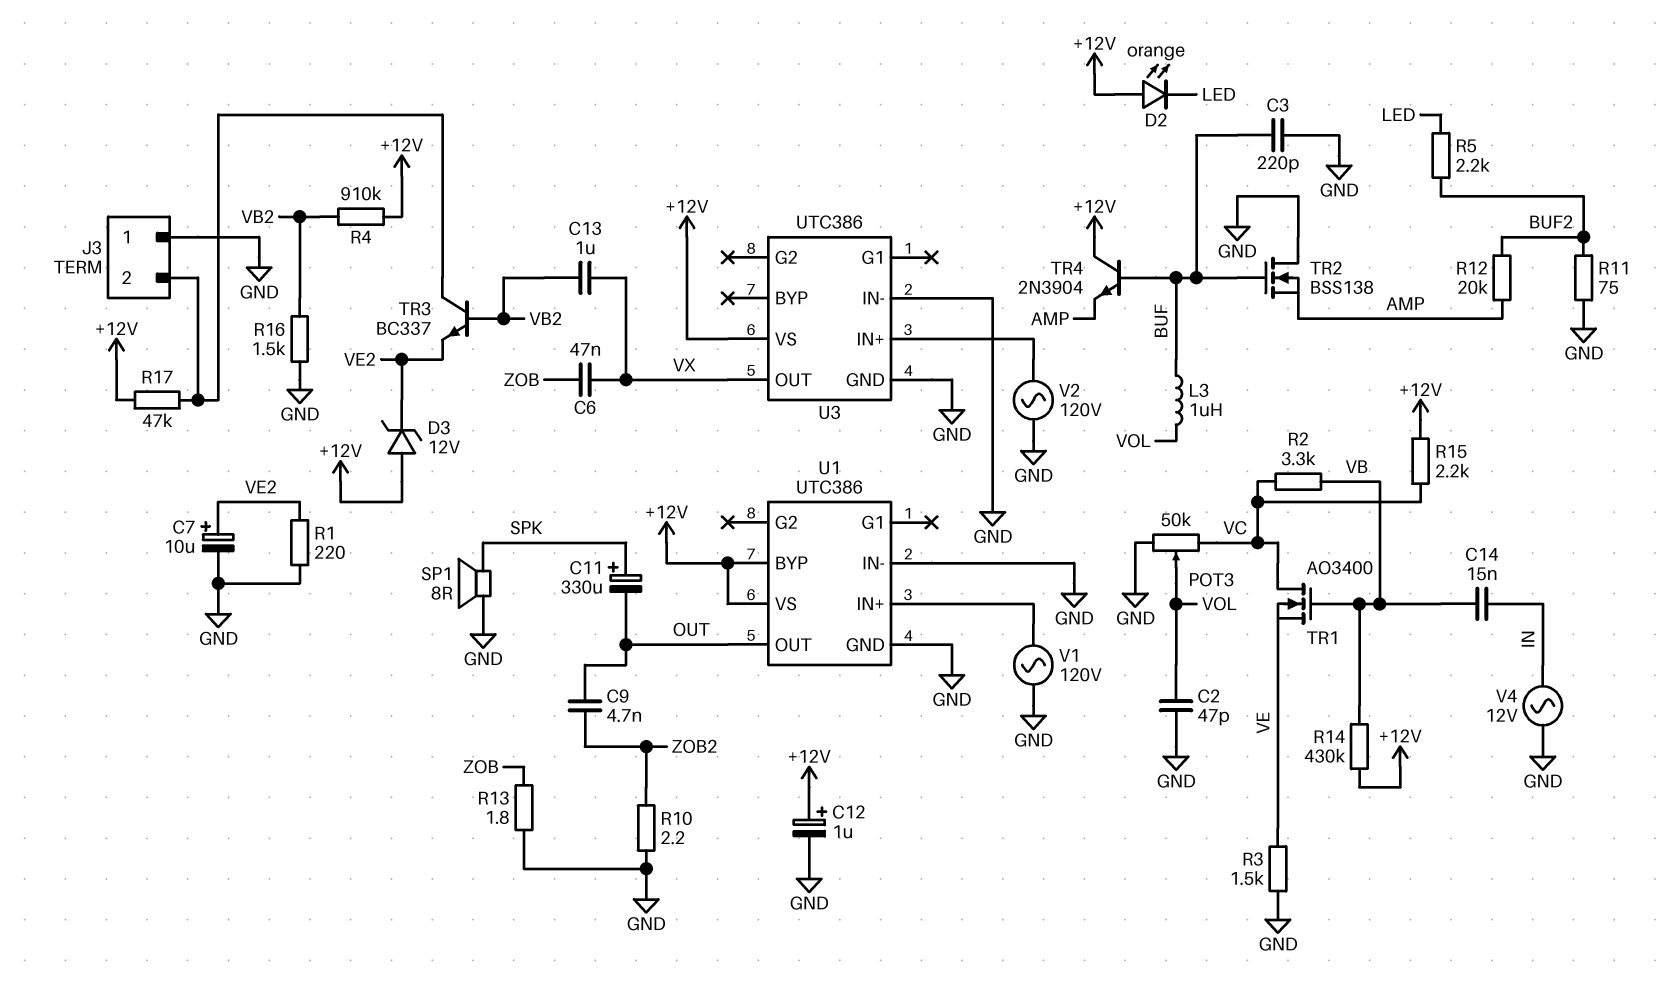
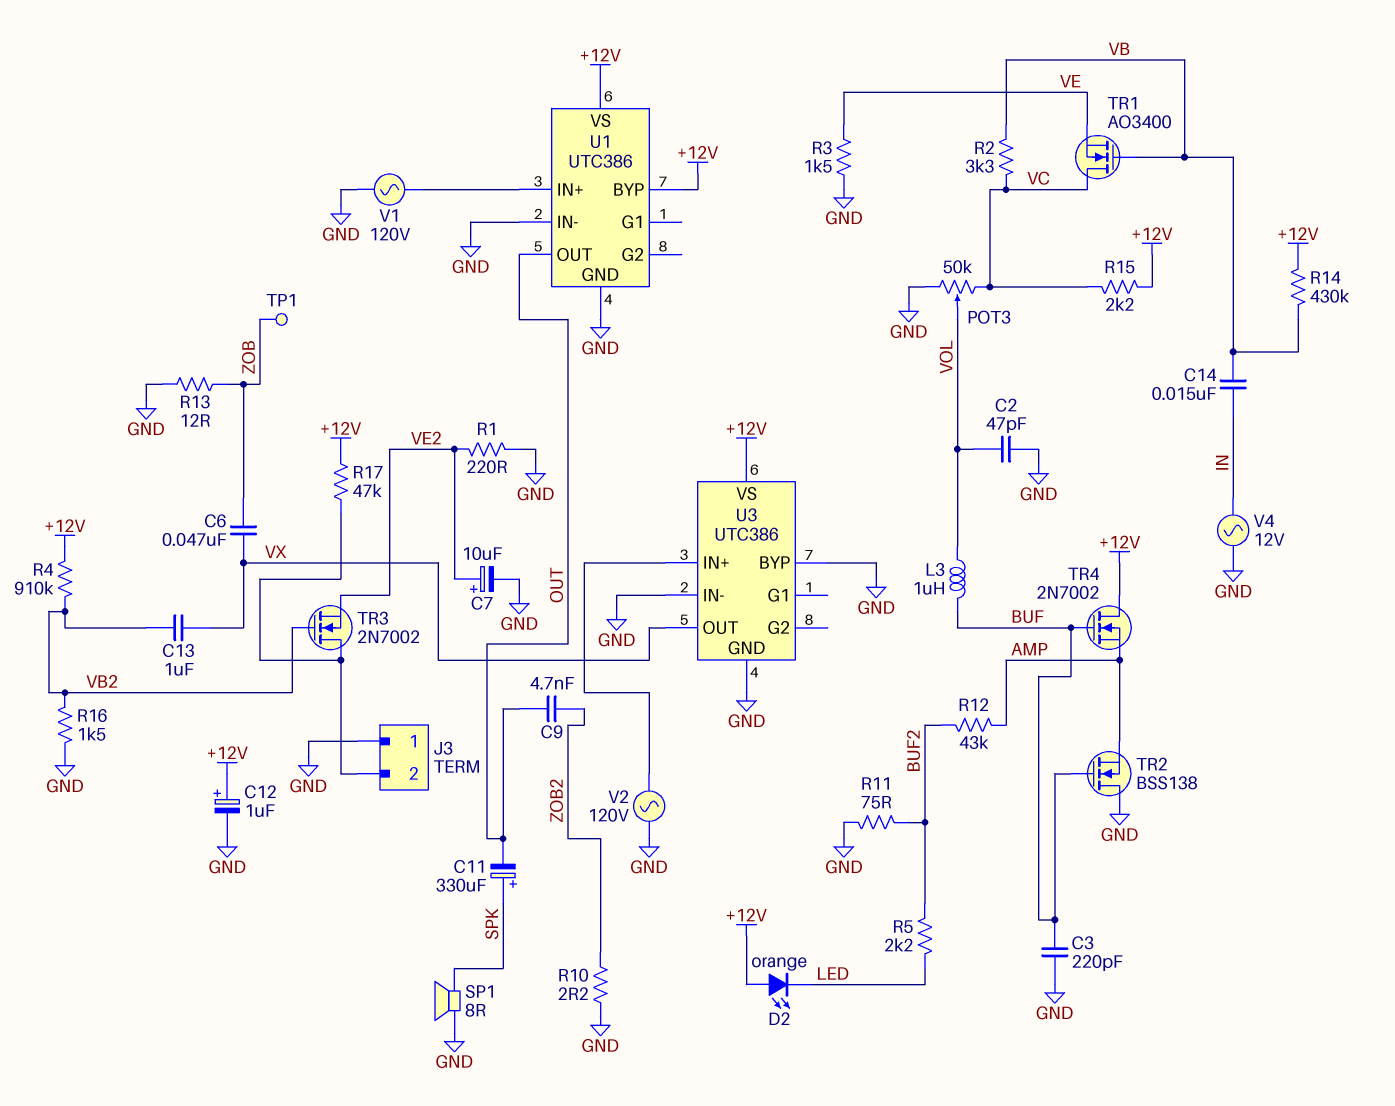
D3: zener 12V (A +12V, K VE2) -> none
R12: 20k (AMP, BUF2) -> 43k (AMP, BUF2)
R13: 1.8 (GND, ZOB) -> 12 (GND, ZOB)
TP1: none -> test point (ZOB)
TR3: NPN BC337 (B VB2, C J3/2, E VE2) -> NMOS 2N7002 (G VB2, D J3/2, S VE2)
TR4: NPN 2N3904 (B BUF, C +12V, E AMP) -> NMOS 2N7002 (G BUF, D +12V, S AMP)
U3 pin BYP: none -> GND

